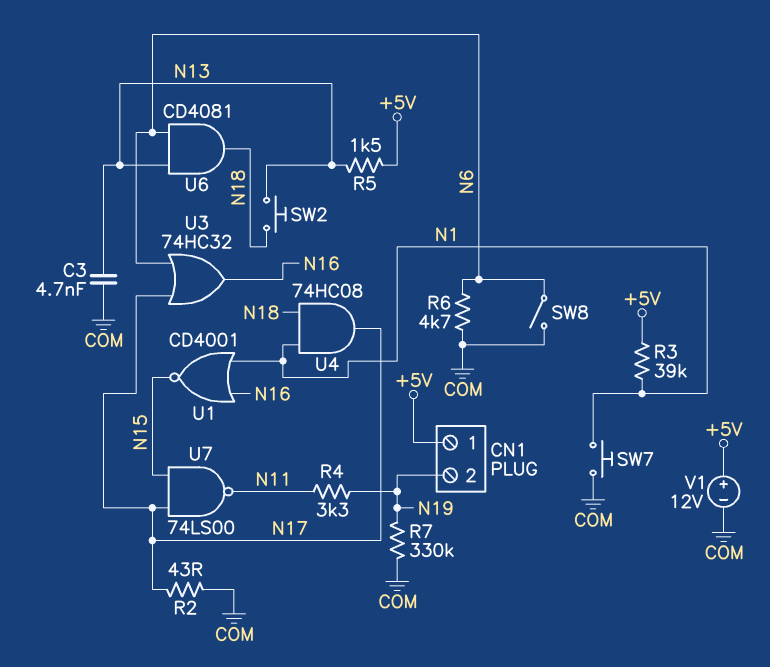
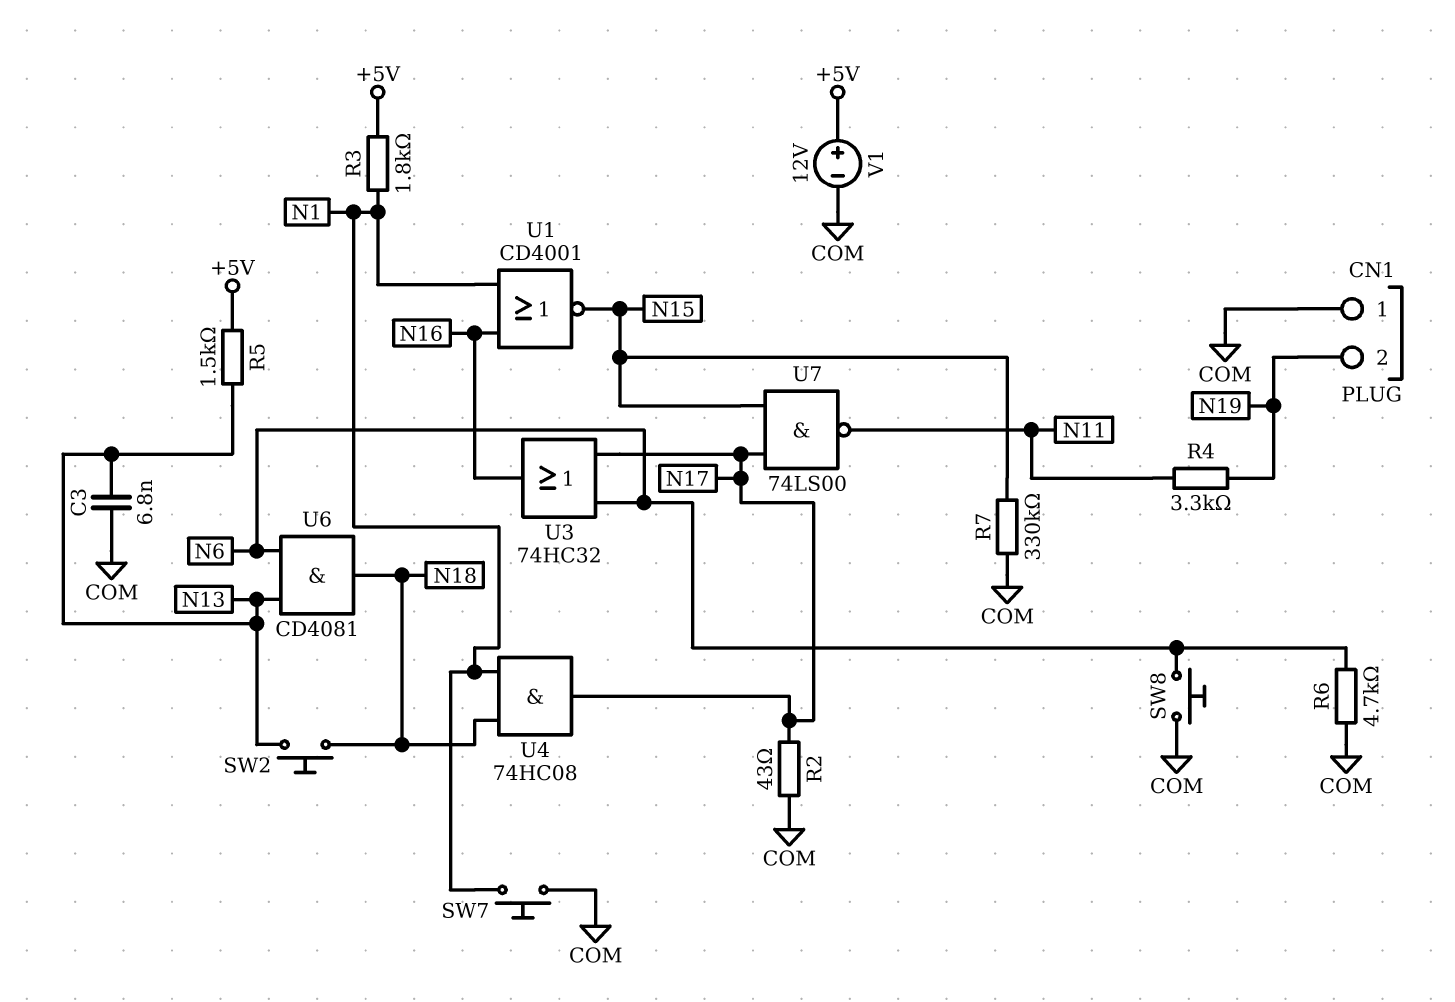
C3: 4.7nF (COM, N13) -> 6.8nF (COM, N13)
CN1 pin 1: +5V -> COM
R3: 39k (+5V, N1) -> 1.8k (+5V, N1)
R7: 330k (COM, N19) -> 330k (COM, N15)
SW8: switch (COM, N6) -> button (COM, N6)

